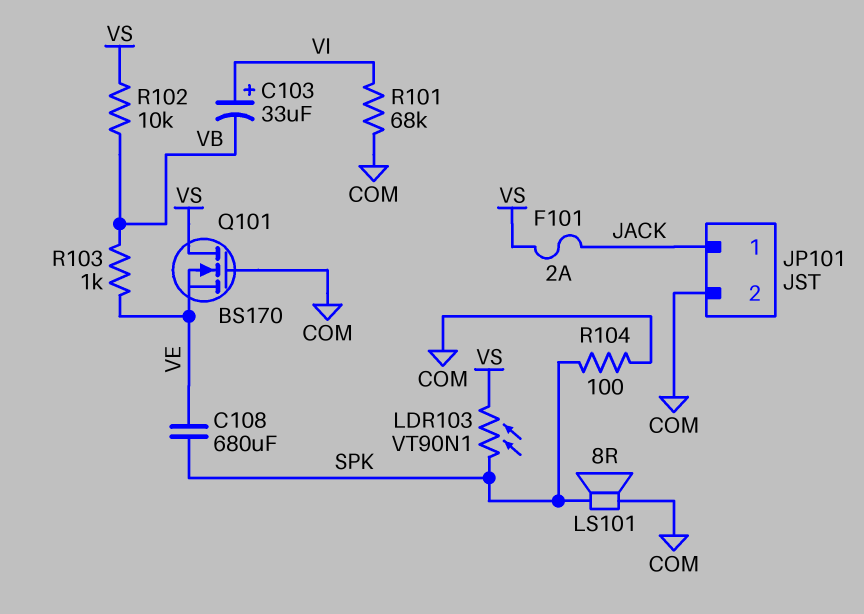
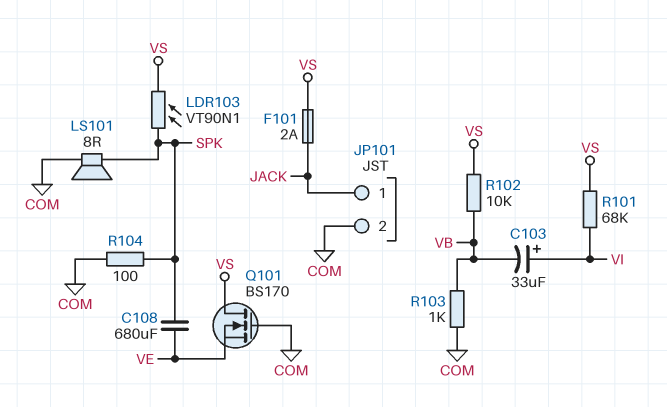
R101: 68k (COM, VI) -> 68k (VI, VS)
R103: 1k (VB, VE) -> 1k (COM, VB)

